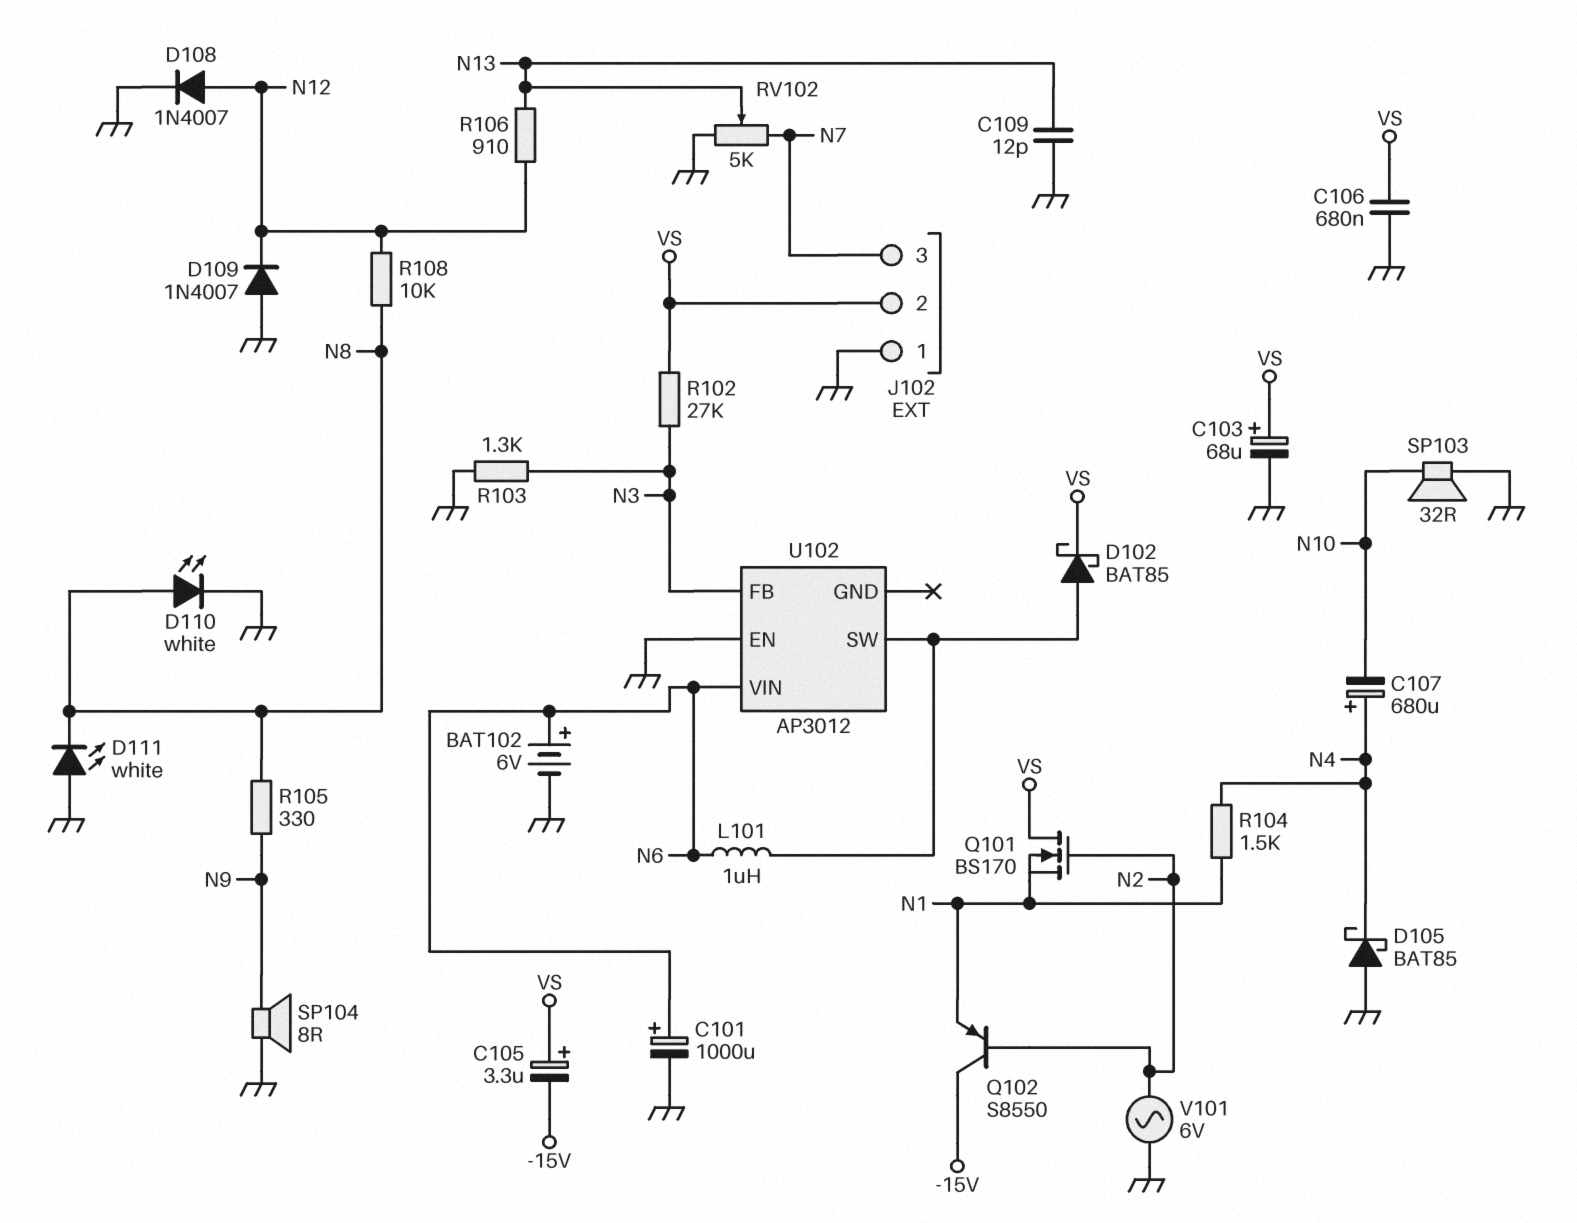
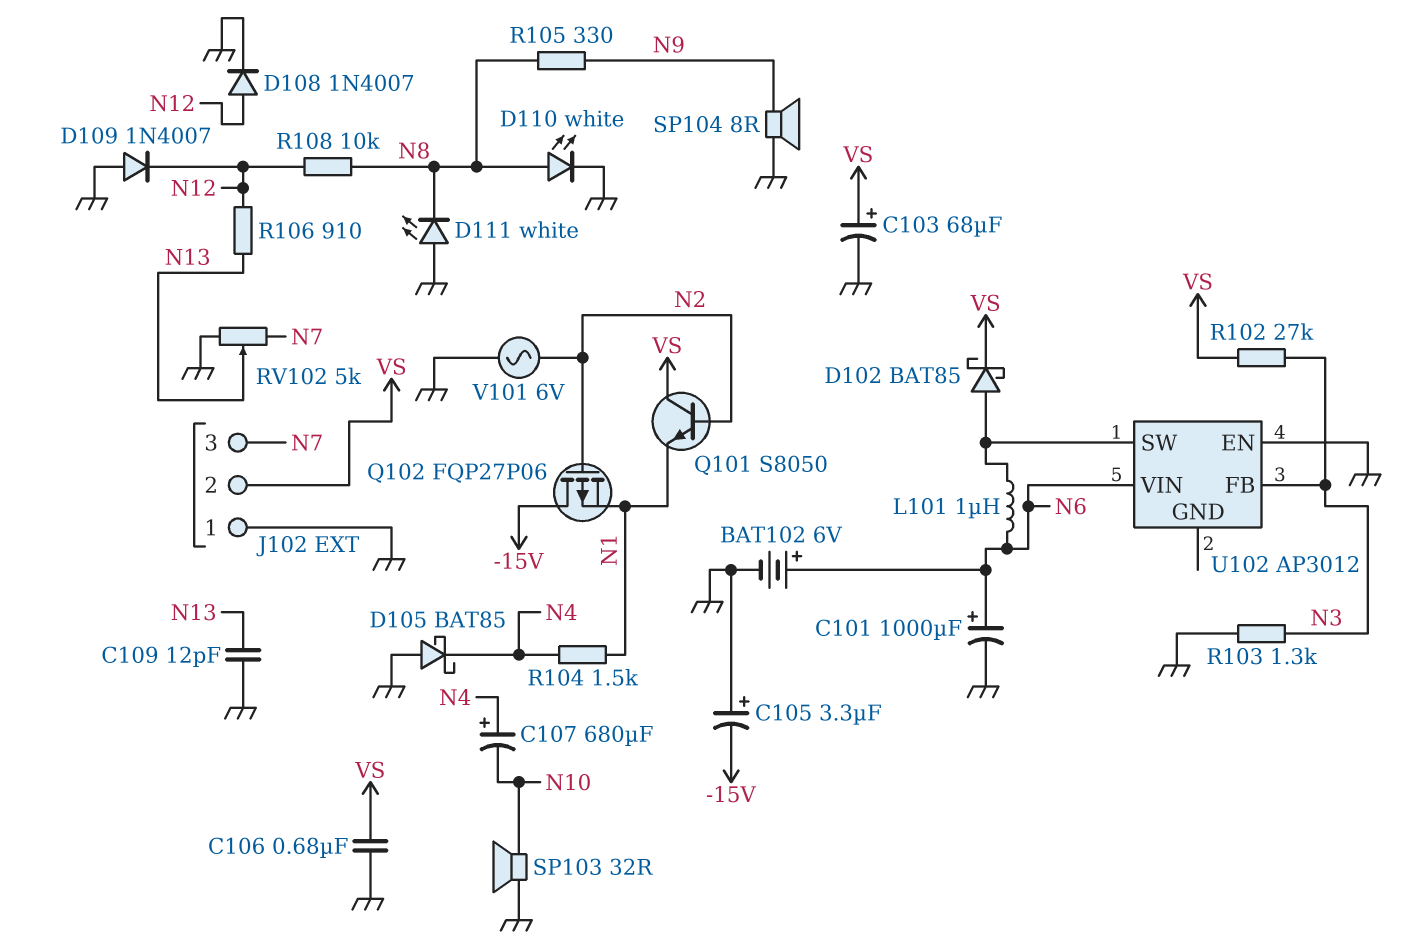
C105: 3.3uF (plus VS, minus -15V) -> 3.3uF (plus GND, minus -15V)
Q101: NMOS BS170 (G N2, D VS, S N1) -> NPN S8050 (B N2, C VS, E N1)
Q102: PNP S8550 (B N2, C -15V, E N1) -> PMOS FQP27P06 (G N2, D -15V, S N1)

